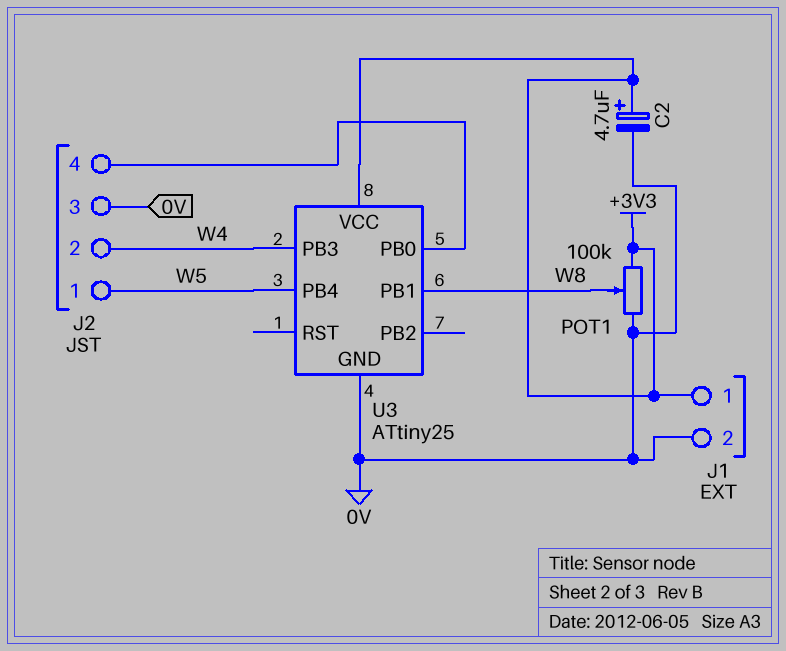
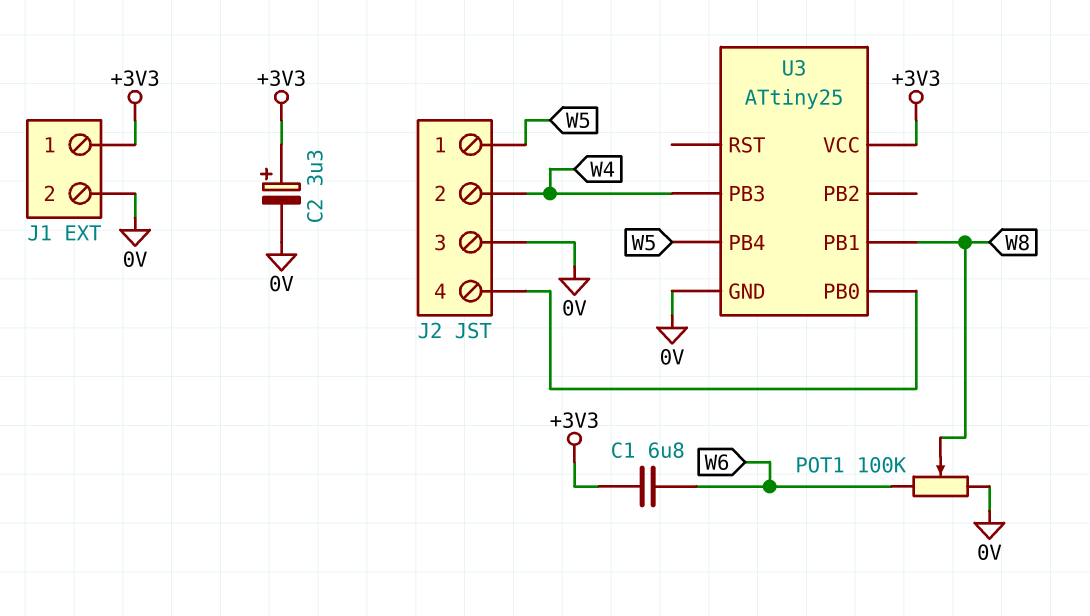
C1: none -> 6.8uF (+3V3, W6)
C2: 4.7uF (plus +3V3, minus 0V) -> 3.3uF (plus +3V3, minus 0V)
POT1: 100k (+3V3, 0V, wiper W8) -> 100k (0V, W6, wiper W8)

